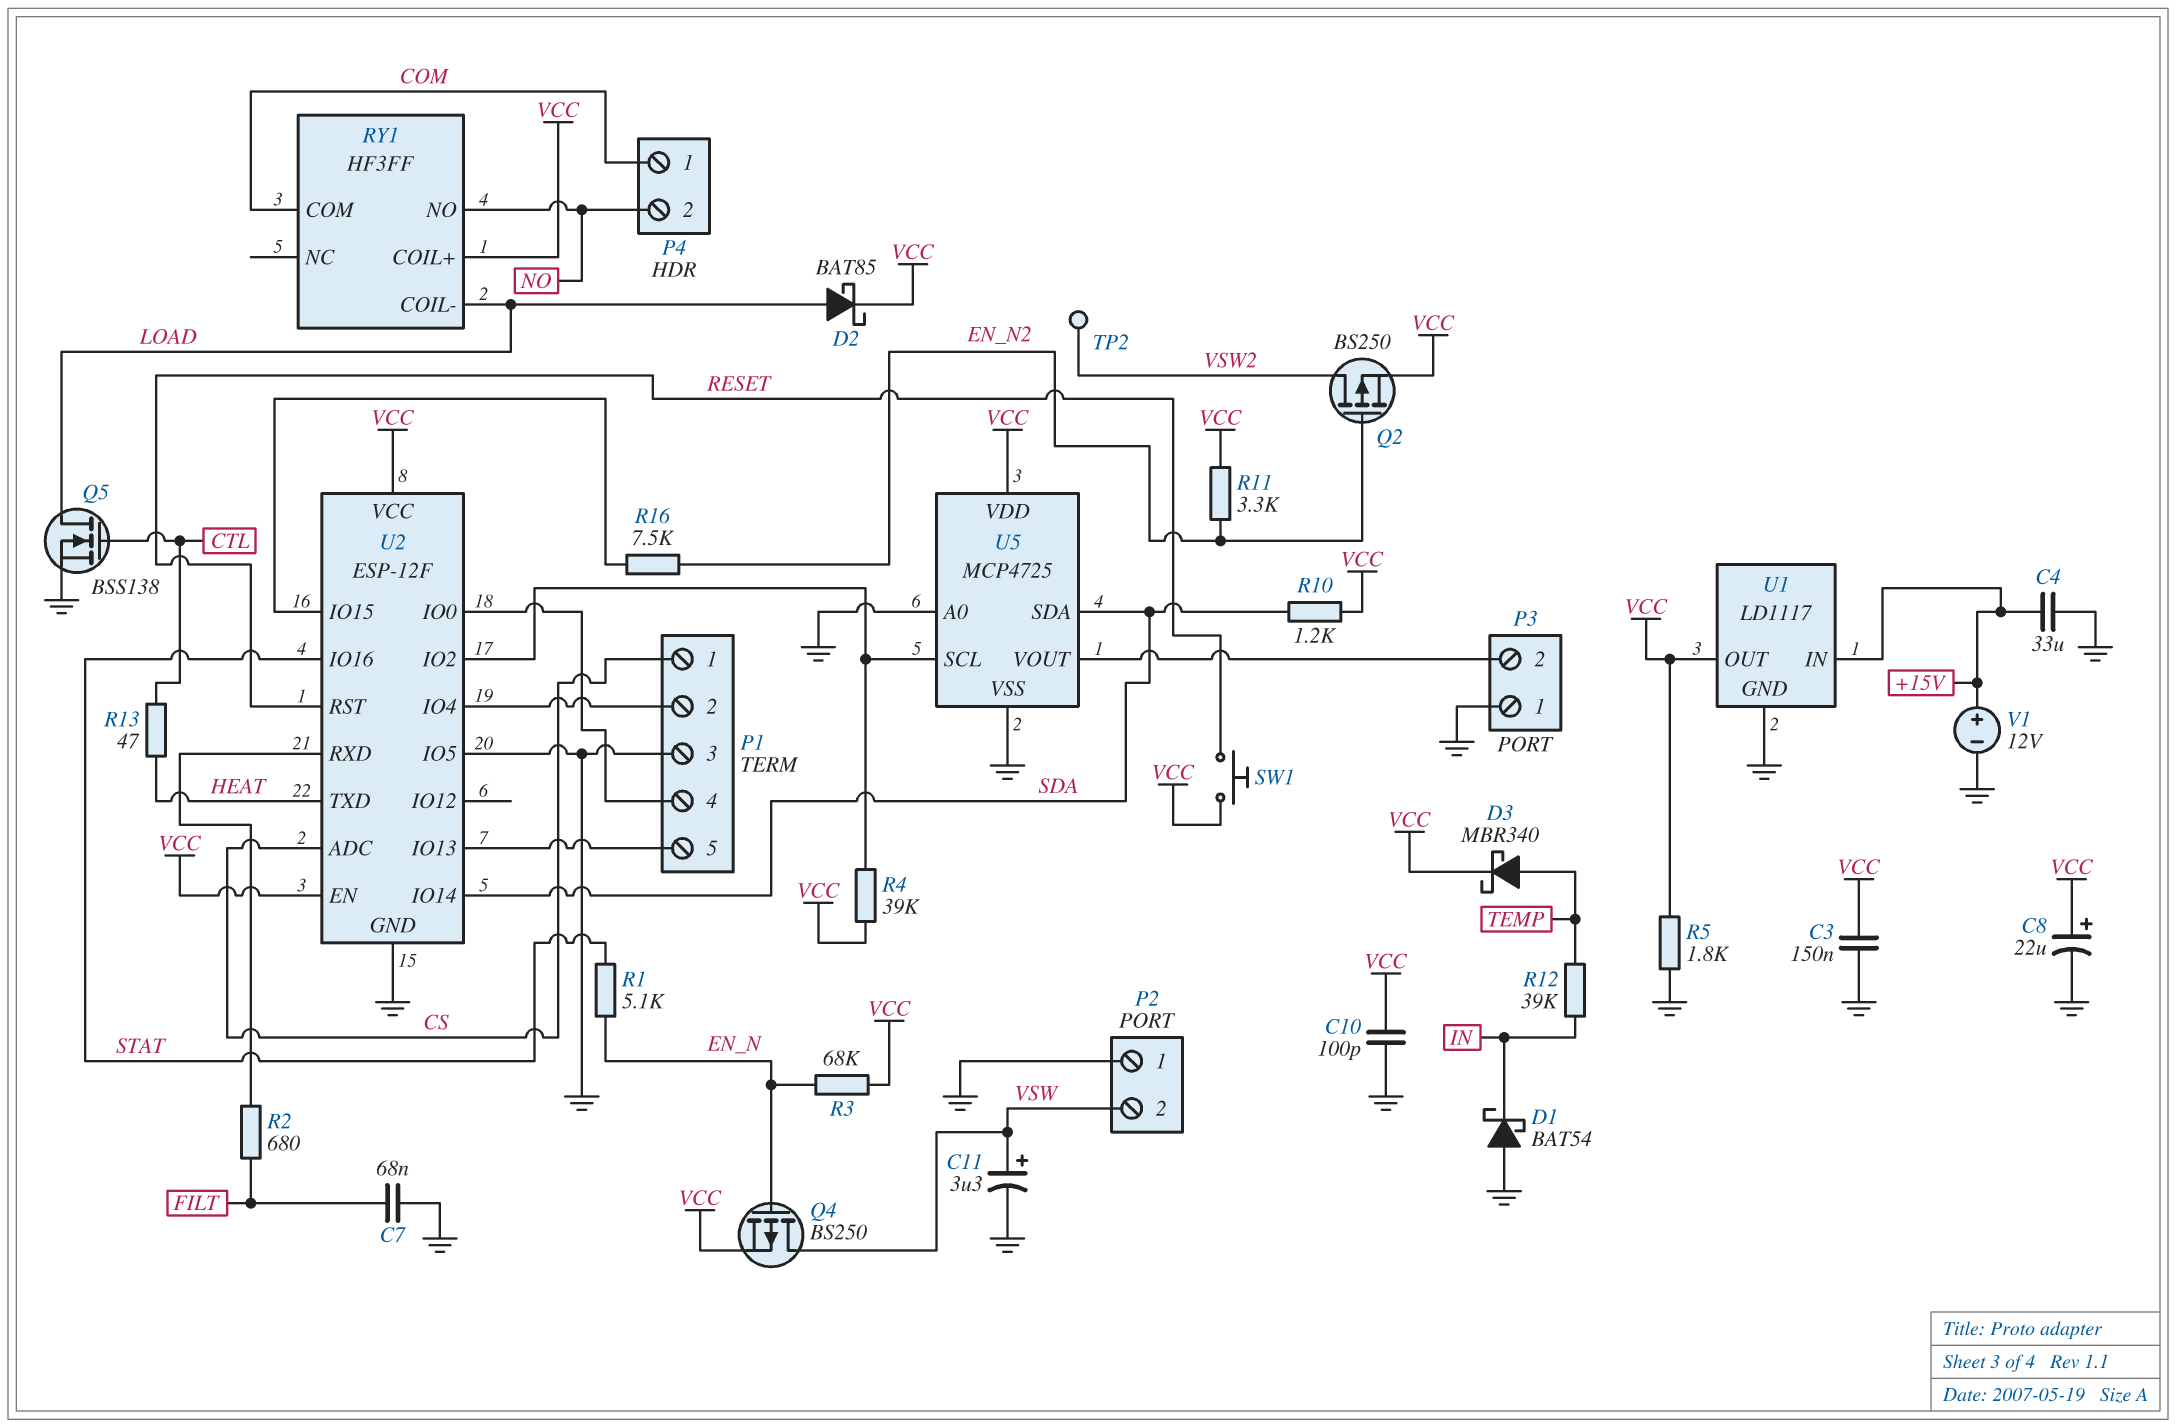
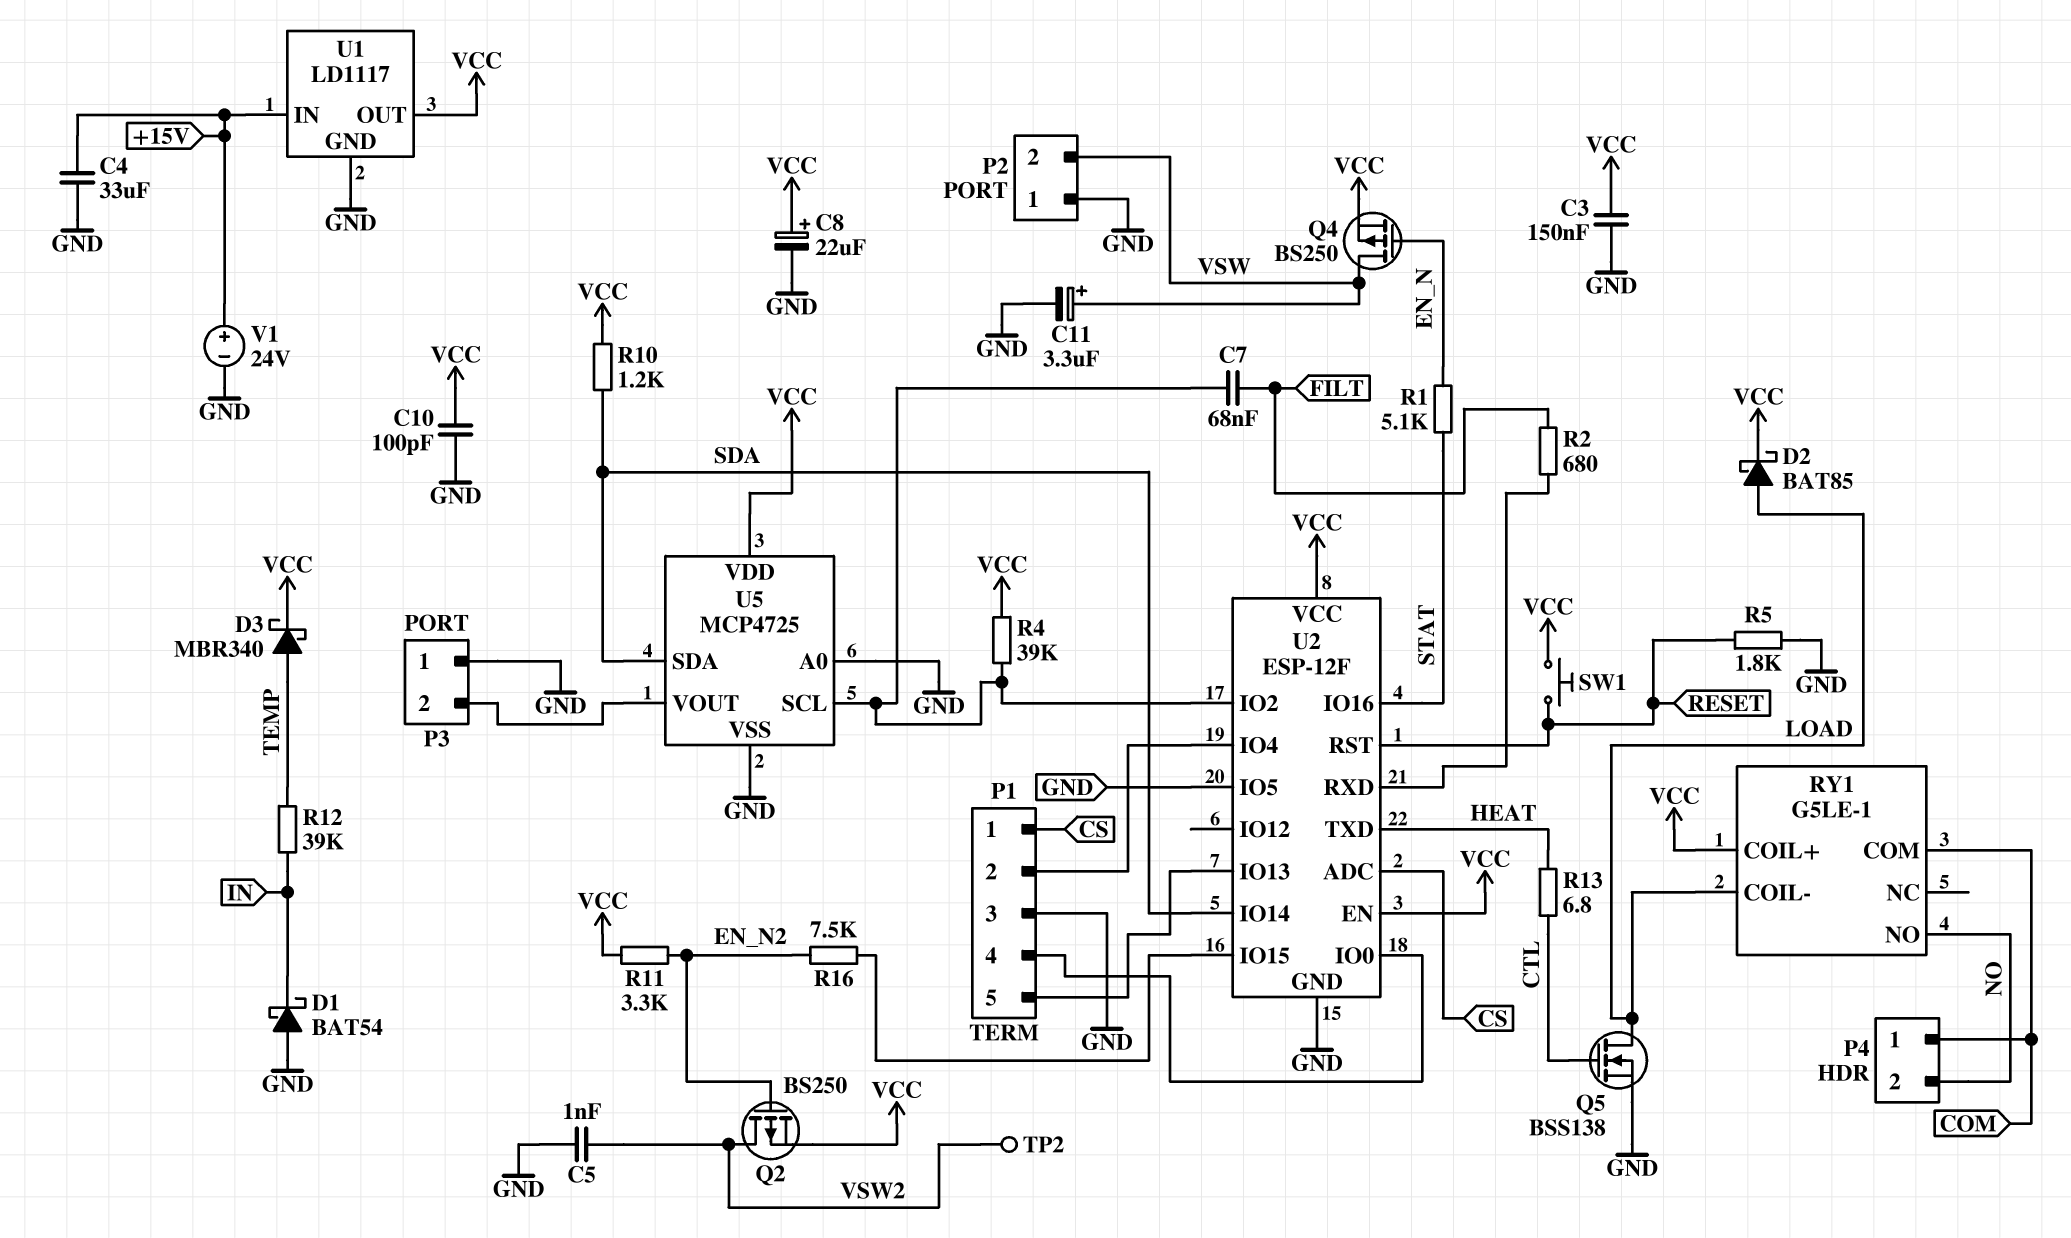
C5: none -> 1nF (GND, VSW2)
C7: 68nF (FILT, GND) -> 68nF (FILT, U2/IO2)
R3: 68k (EN_N, VCC) -> none
R5: 1.8k (GND, VCC) -> 1.8k (GND, RESET)
R13: 47 (CTL, HEAT) -> 6.8 (CTL, HEAT)
RY1: HF3FF -> G5LE-1
V1: 12V (plus +15V, minus GND) -> 24V (plus +15V, minus GND)

